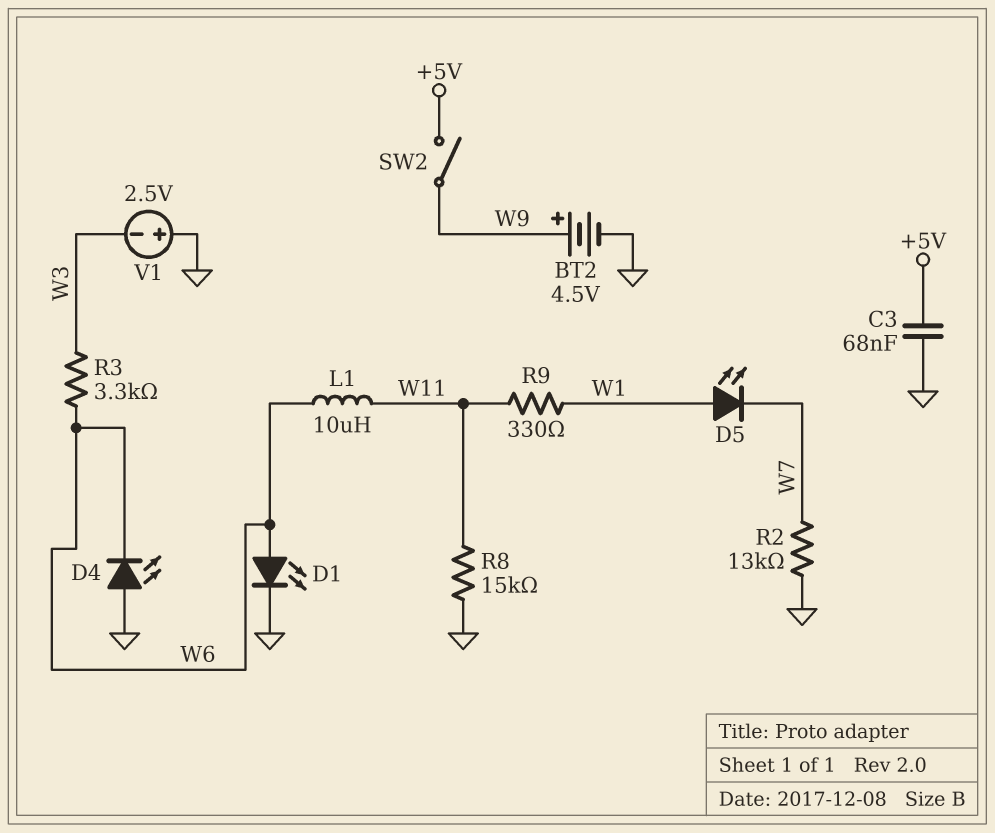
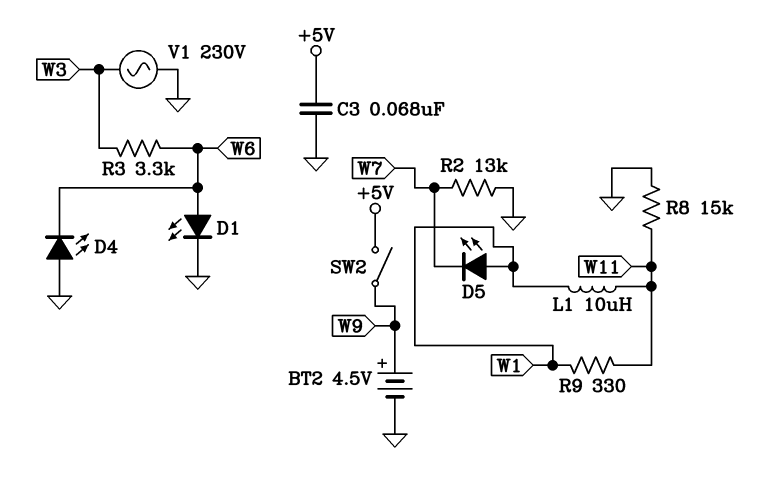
L1: 10uH (W6, W11) -> 10uH (W1, W11)
V1: 2.5V (plus GND, minus W3) -> AC 230V (GND, W3)

